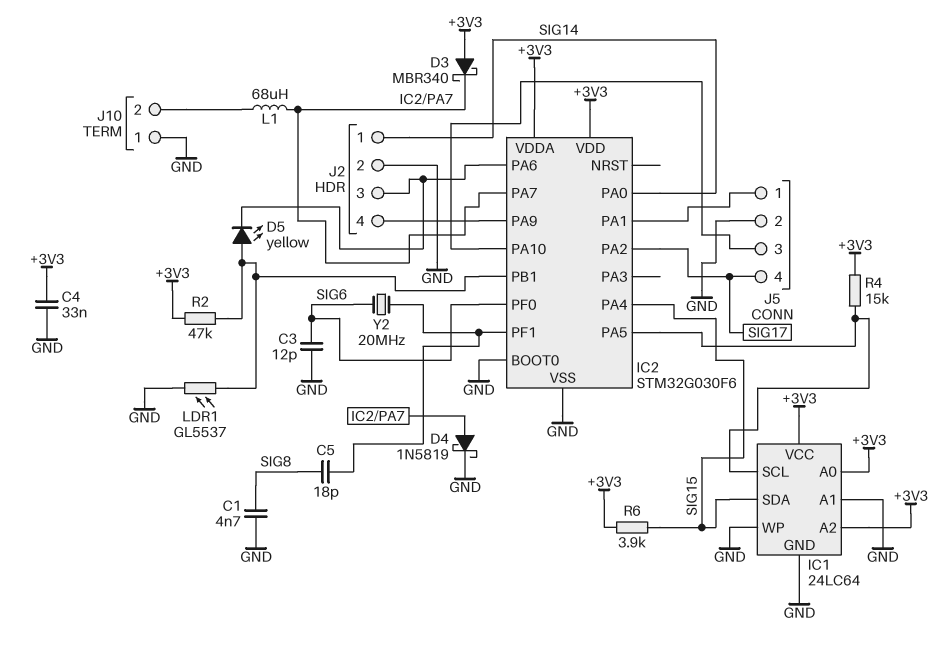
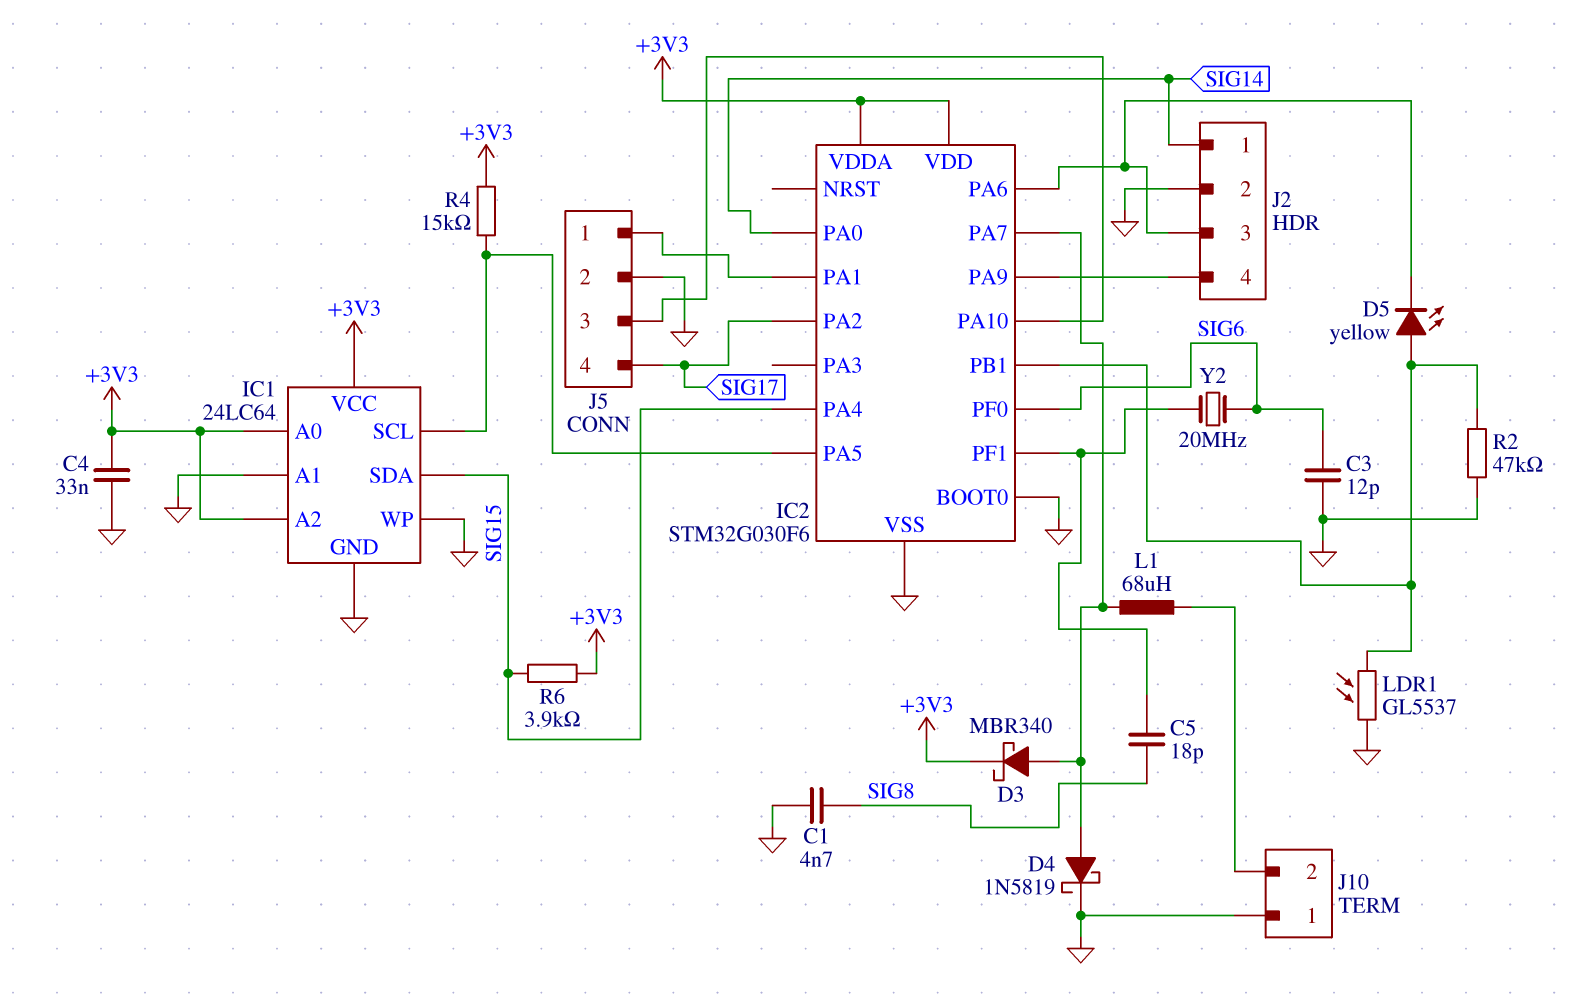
D3: schottky MBR340 (A +3V3, K IC2/PA7) -> schottky MBR340 (A IC2/PA7, K +3V3)
R2: 47k (+3V3, IC2/PB1) -> 47k (GND, IC2/PB1)

